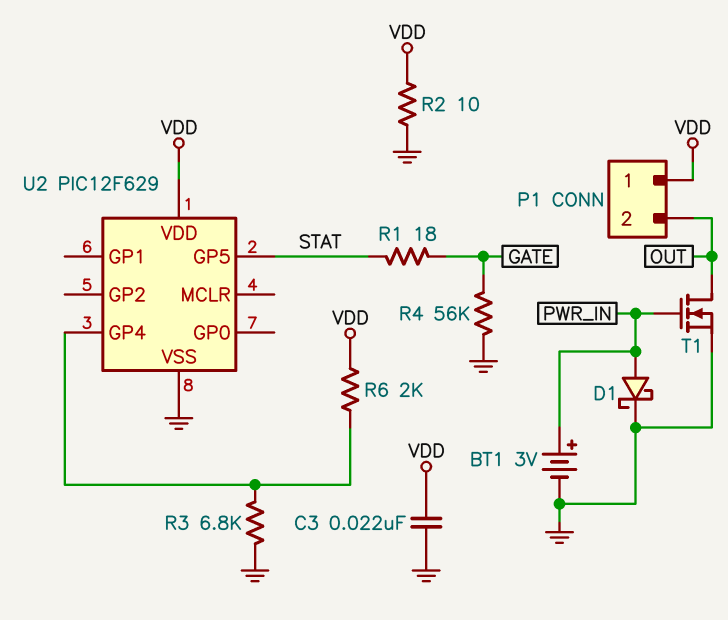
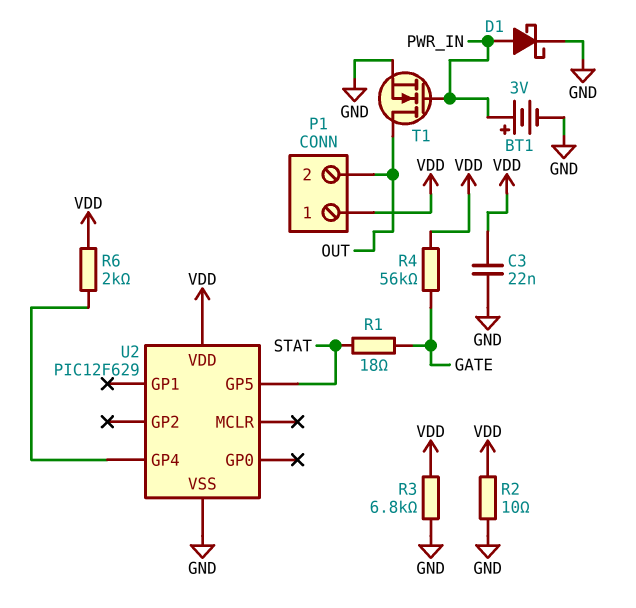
R3: 6.8k (GND, U2/GP4) -> 6.8k (GND, VDD)
R4: 56k (GATE, GND) -> 56k (GATE, VDD)

